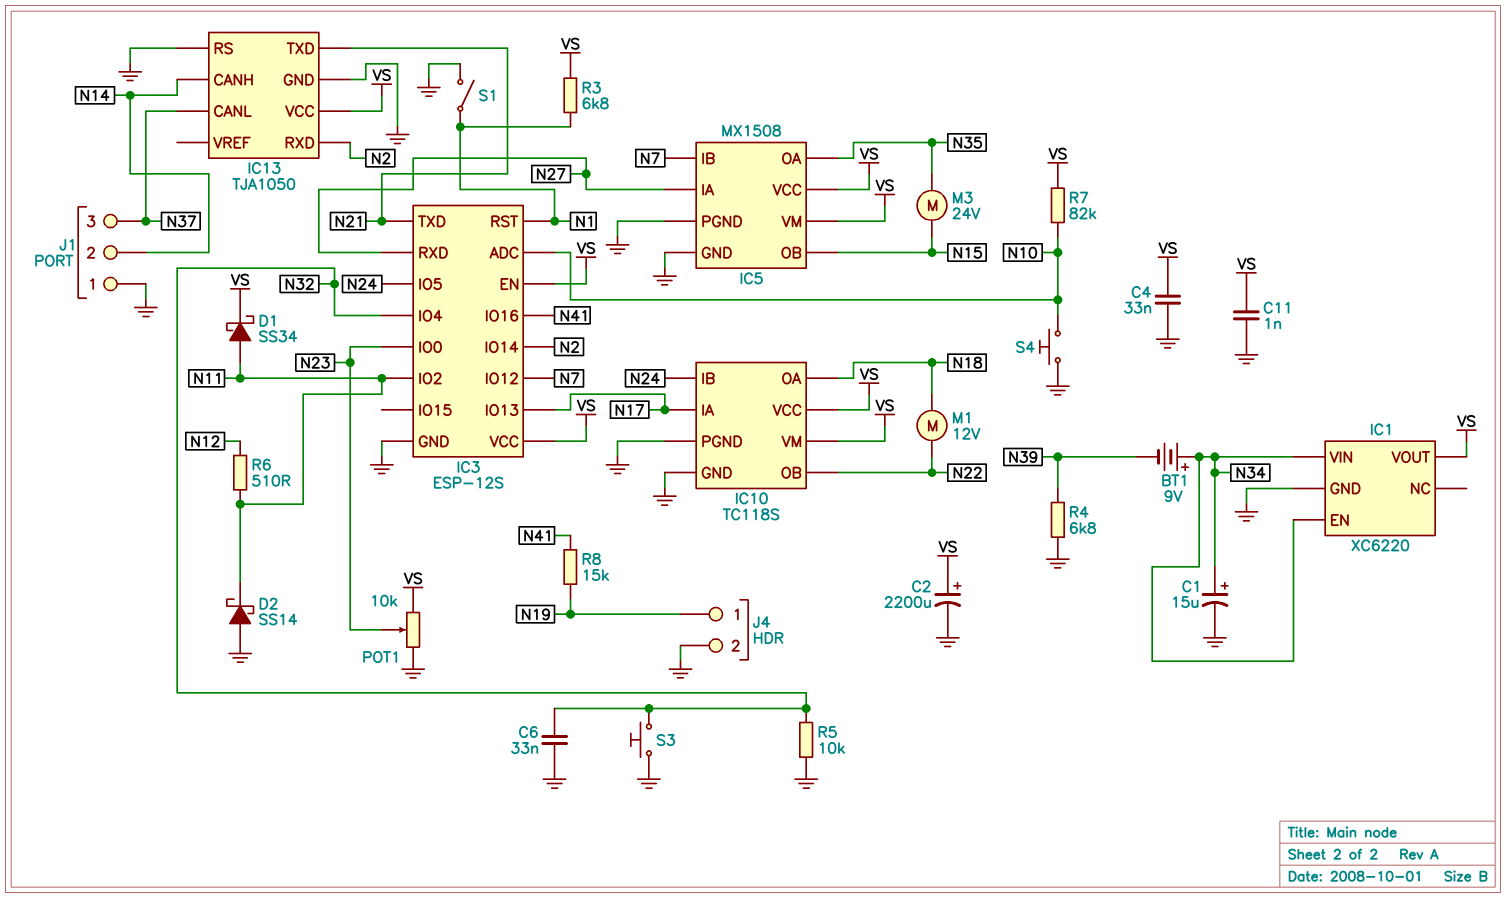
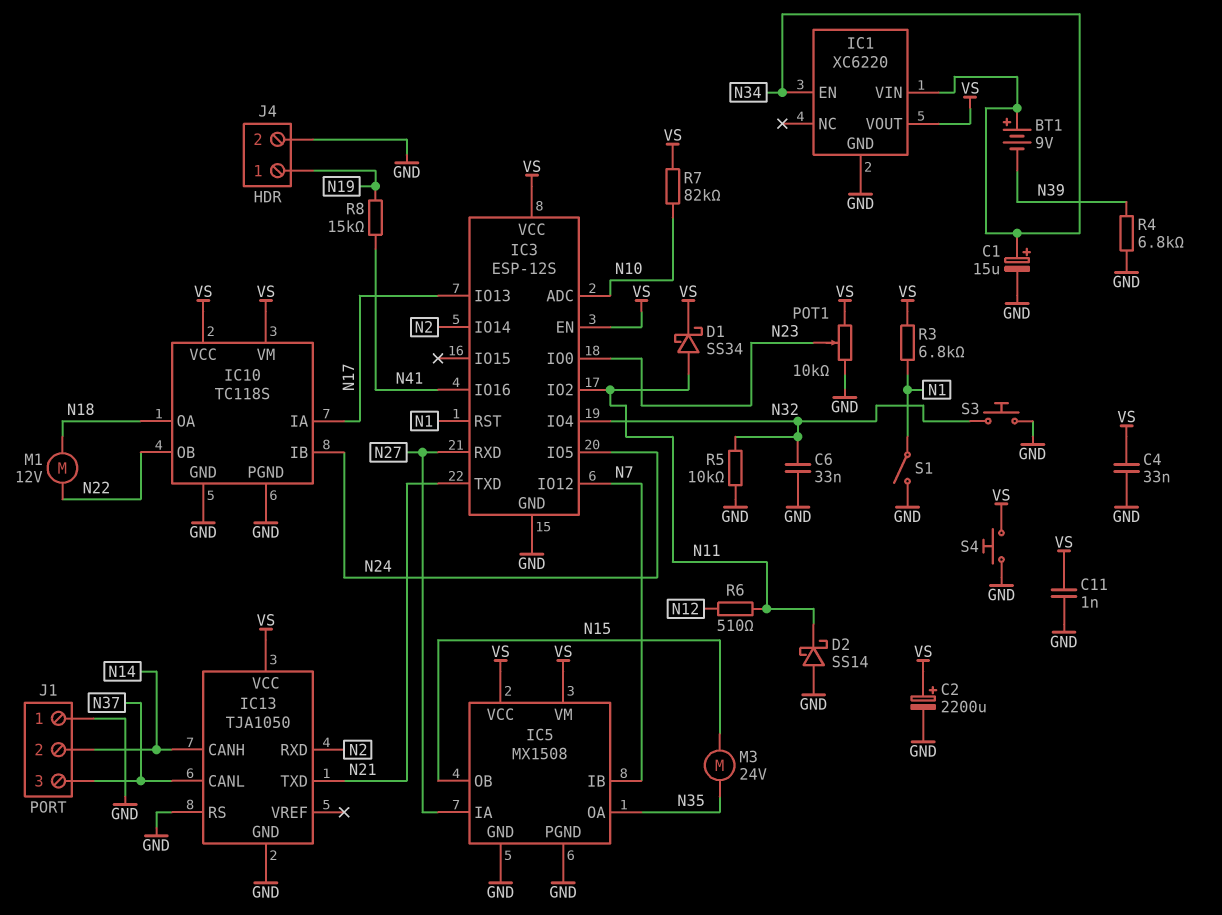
S4: button (GND, N10) -> button (GND, VS)

